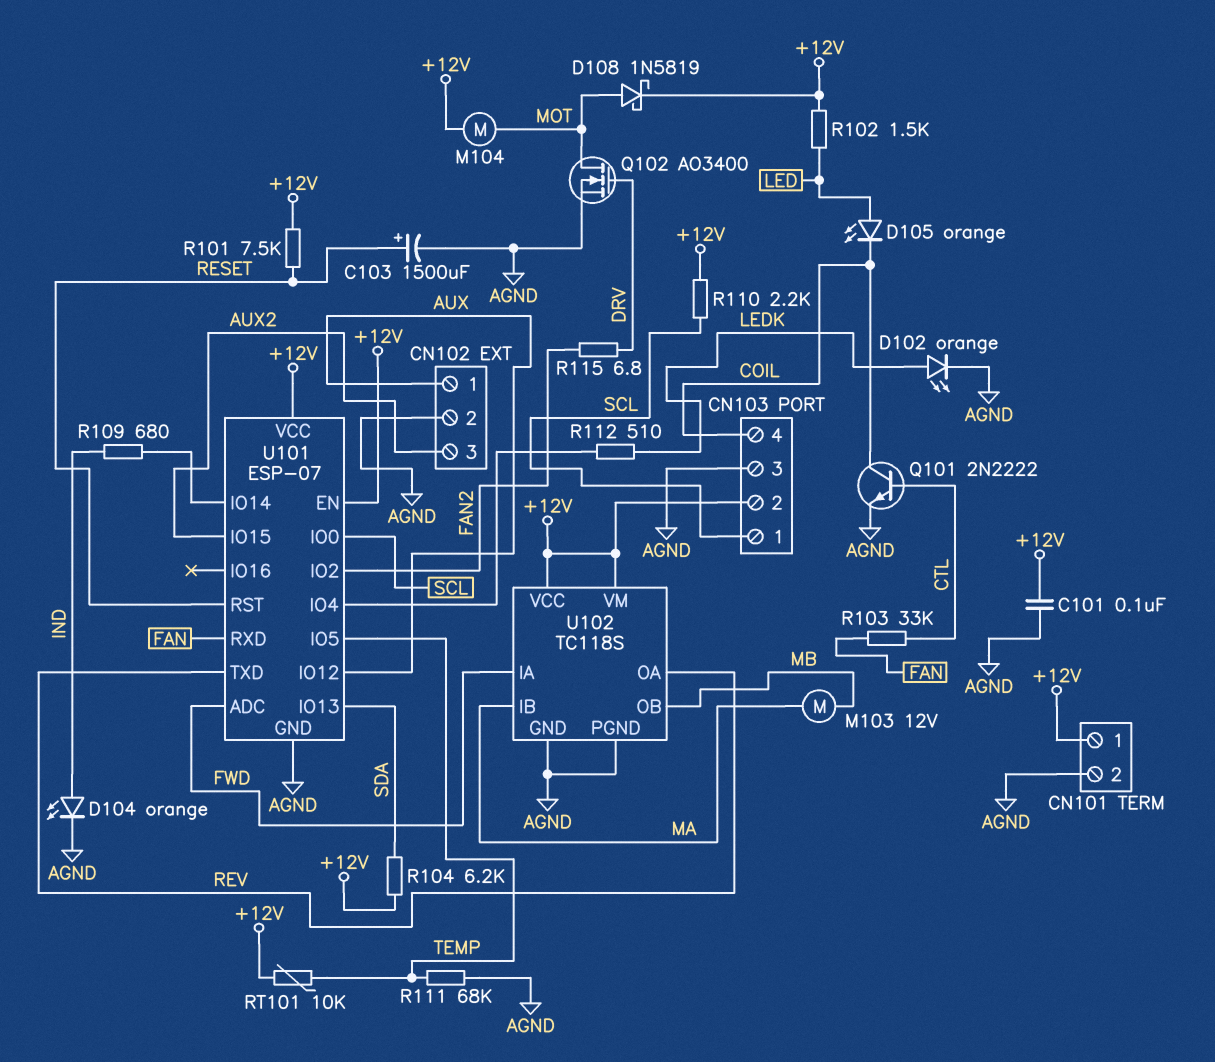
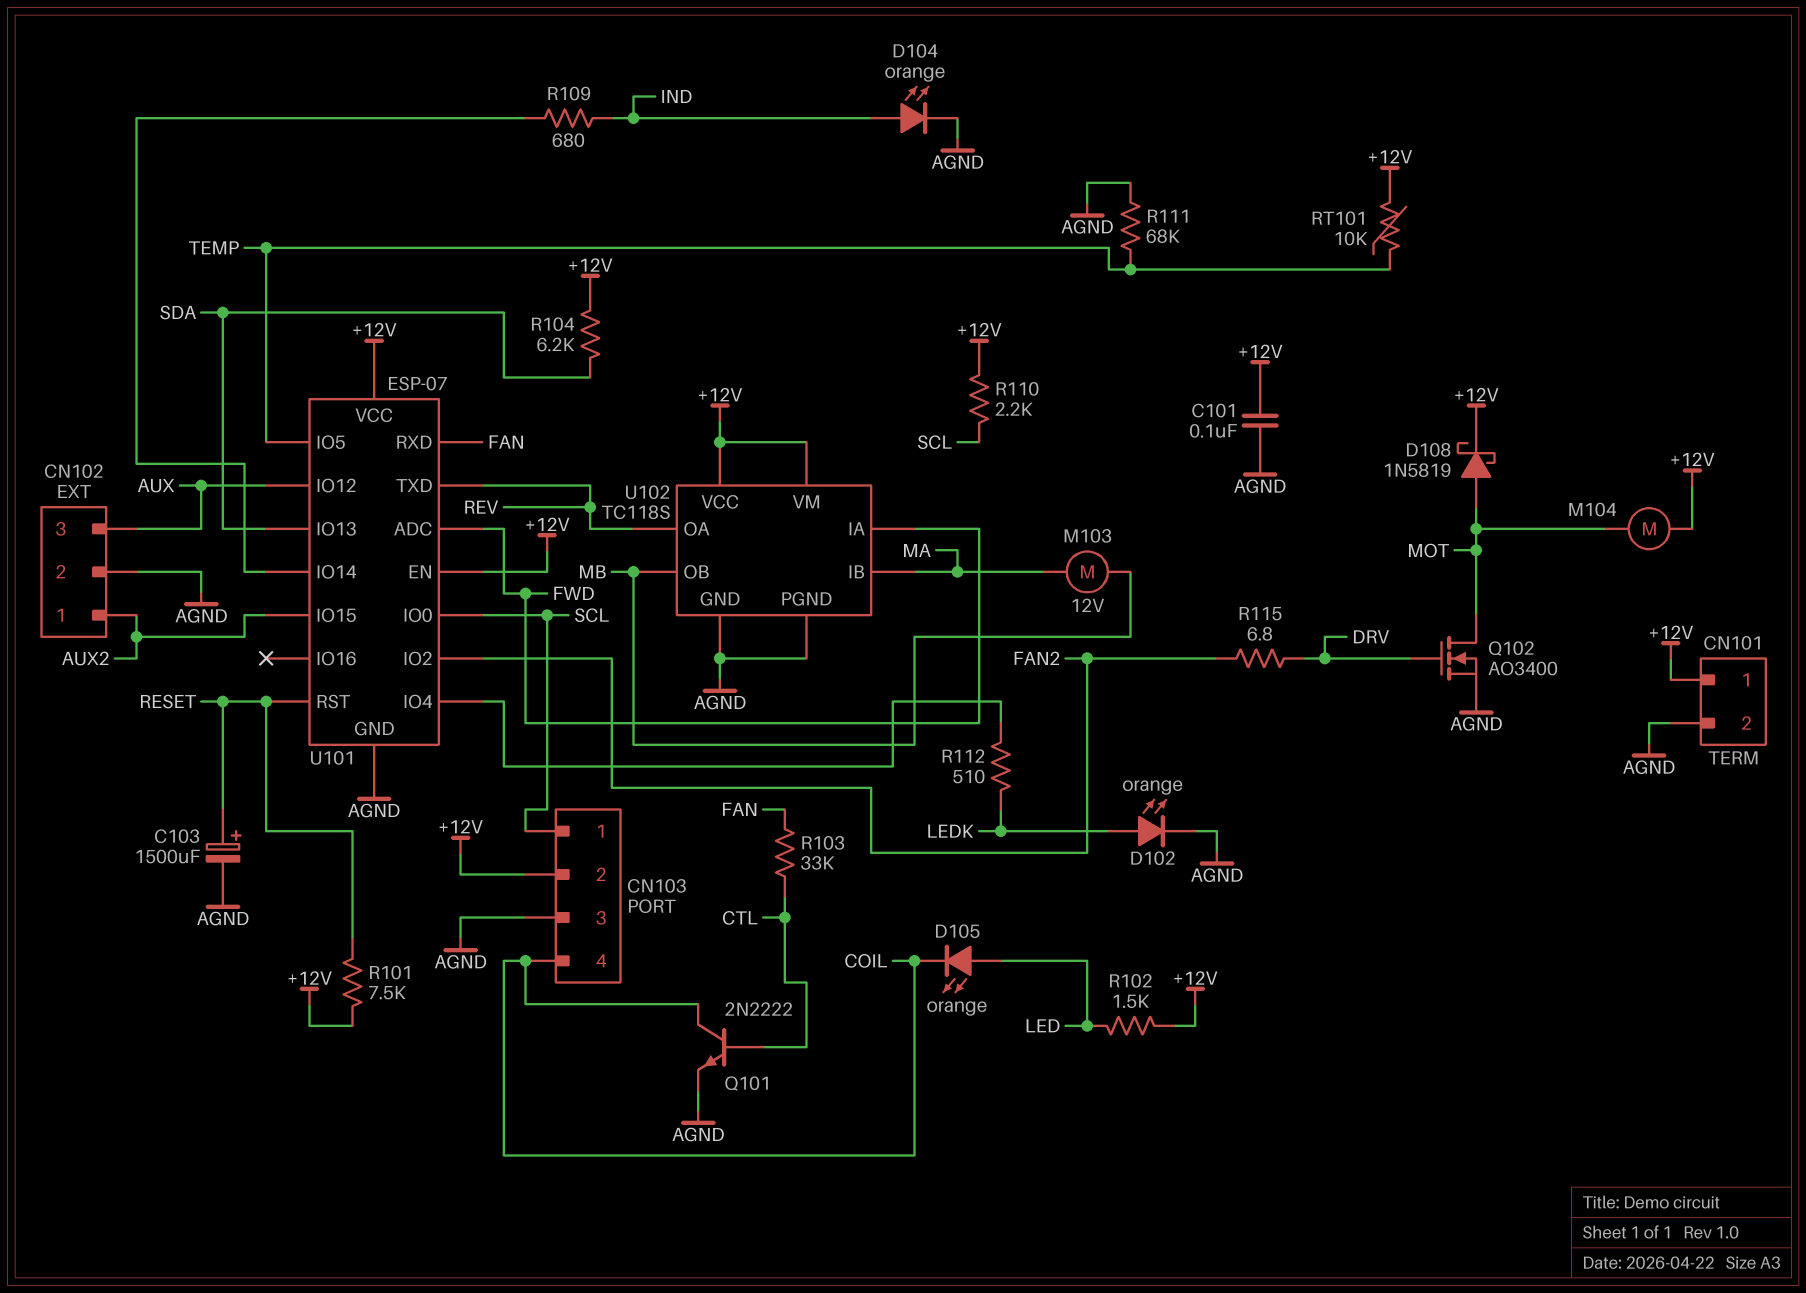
CN102 pin 1: AUX -> AUX2
CN102 pin 3: AUX2 -> AUX

